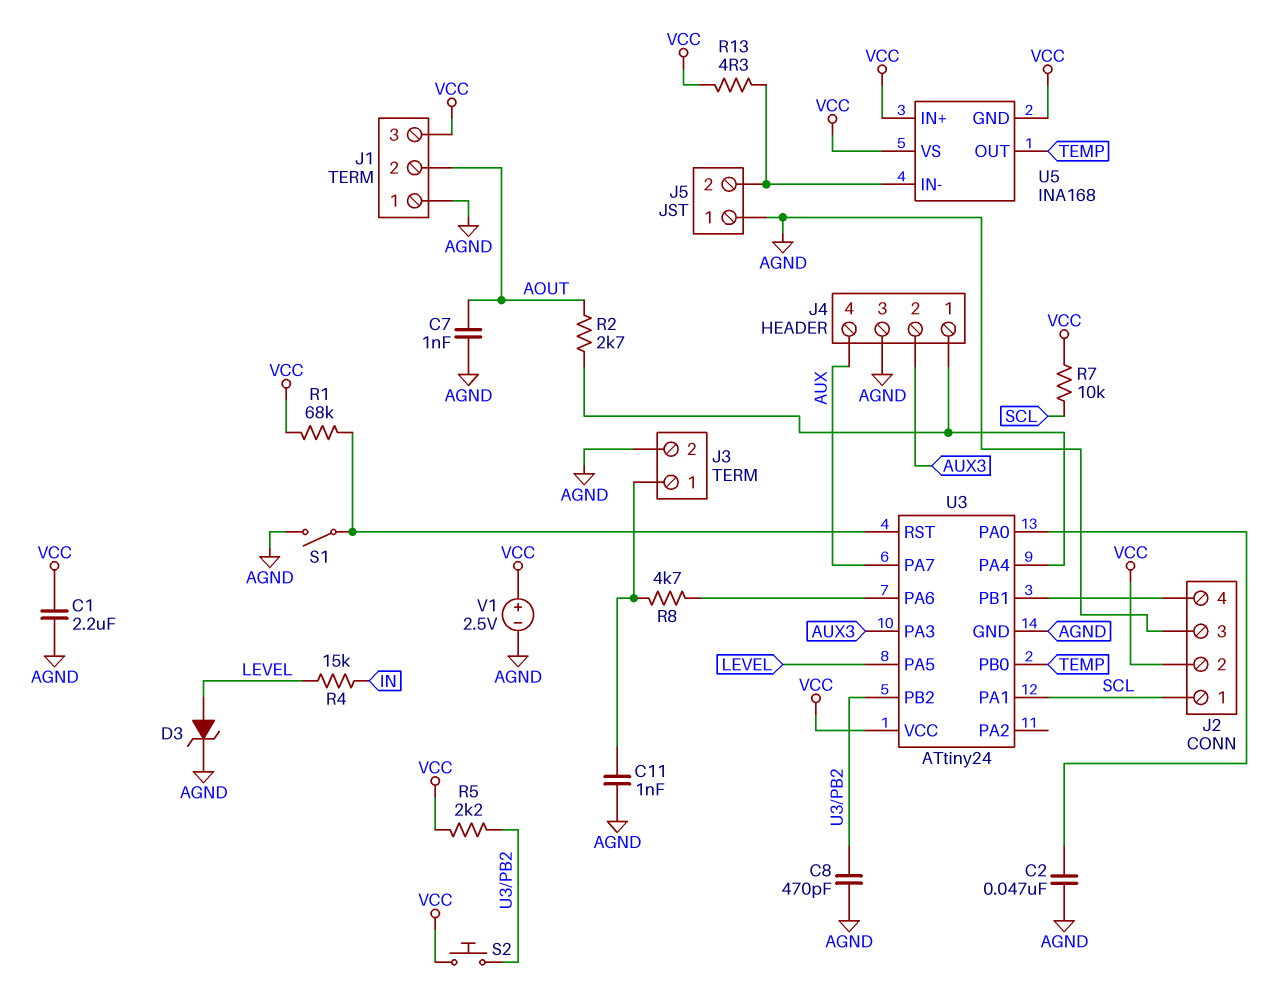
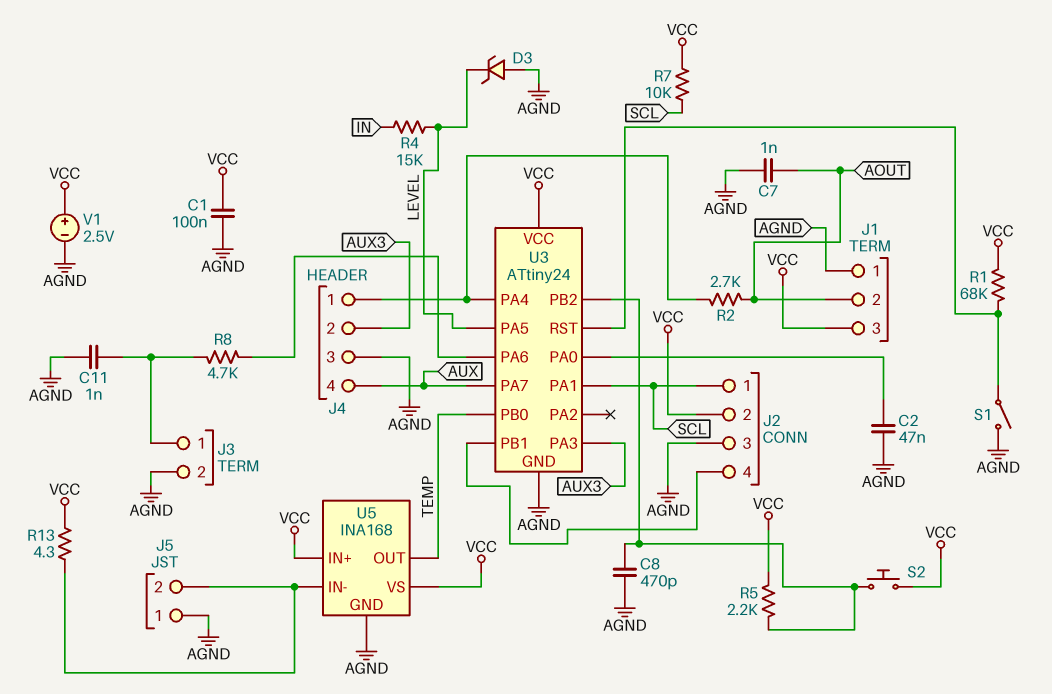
C1: 2.2uF (AGND, VCC) -> 100nF (AGND, VCC)
D3: zener (A LEVEL, K AGND) -> zener (A AGND, K LEVEL)
U5 pin GND: VCC -> AGND

